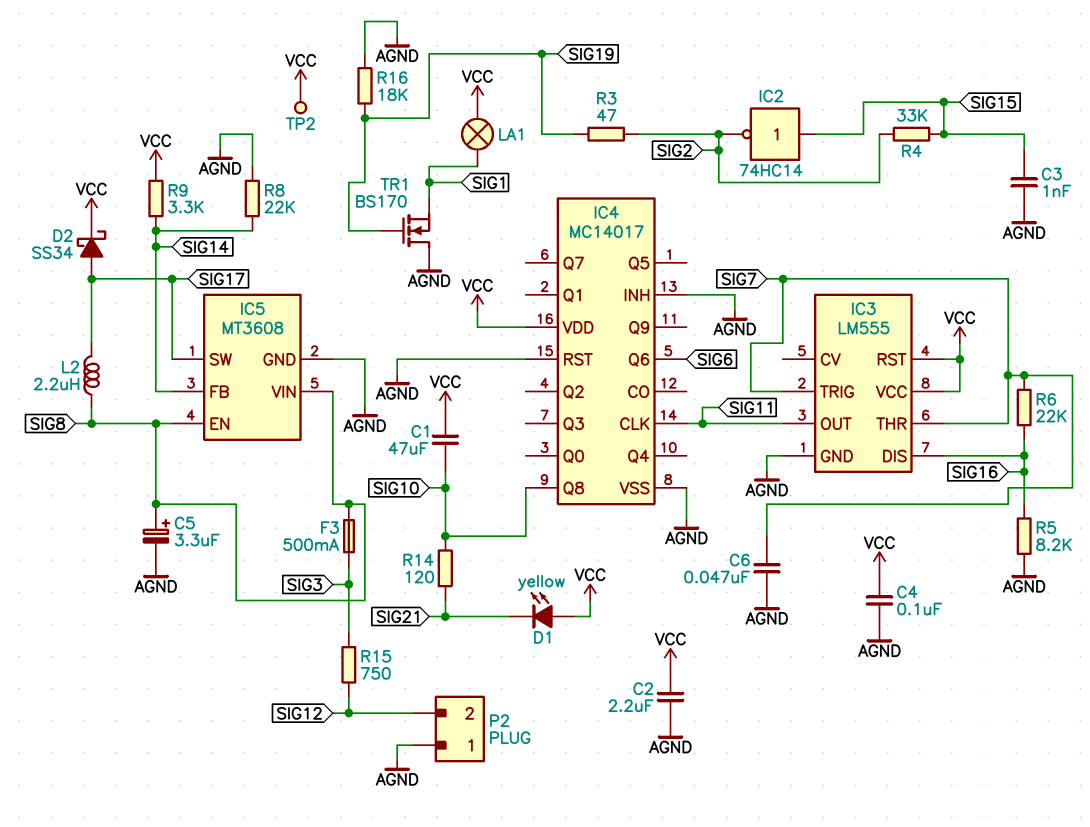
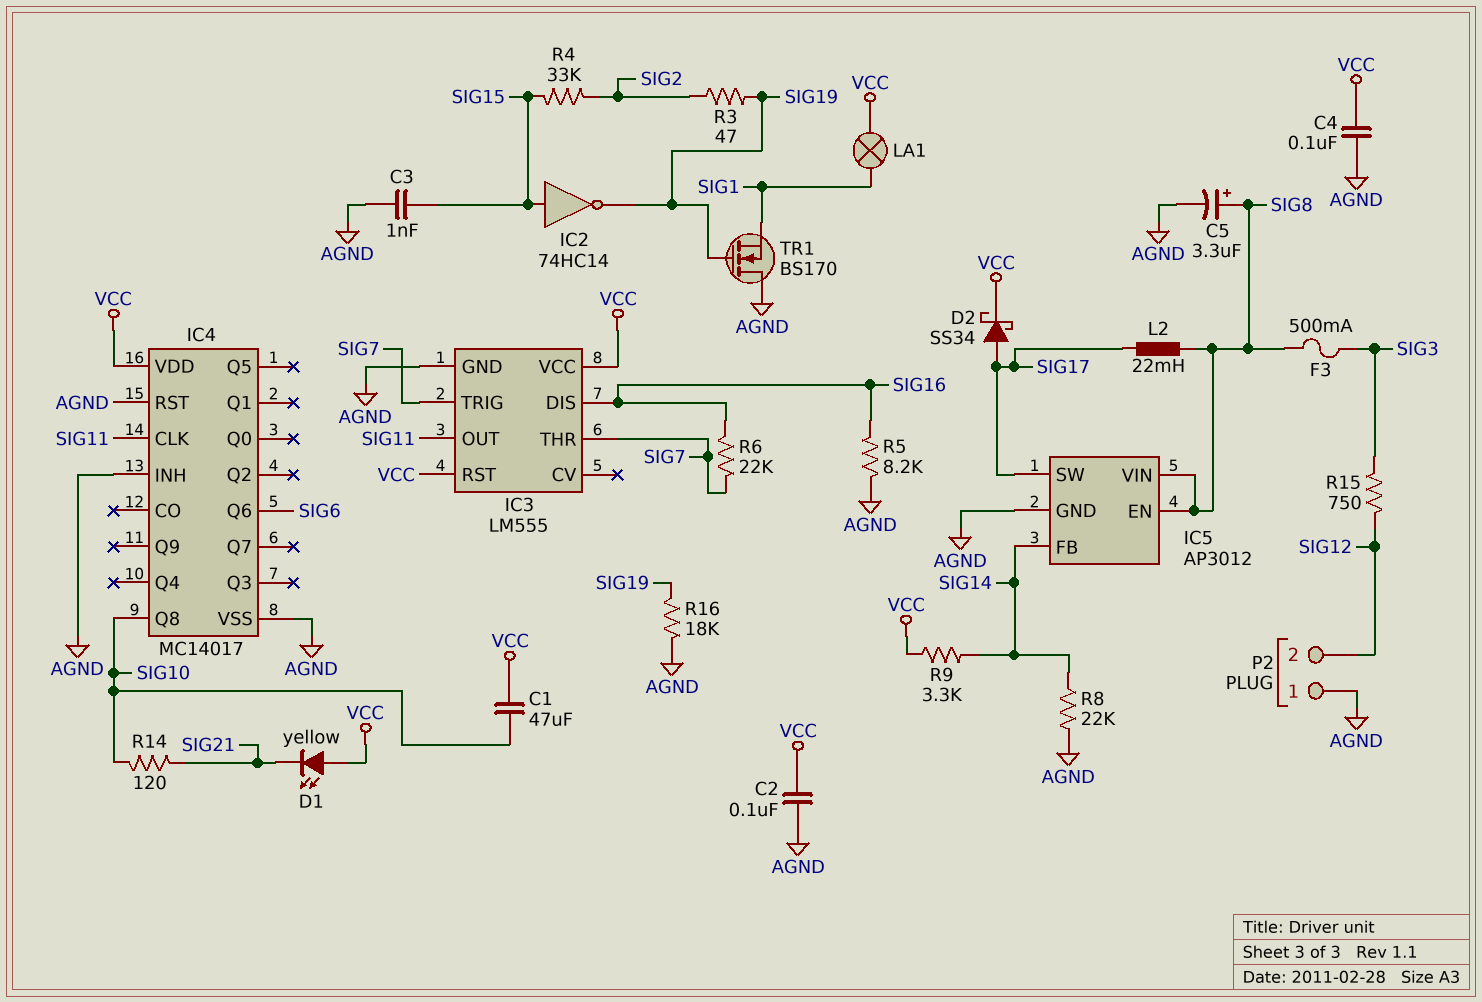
C2: 2.2uF (AGND, VCC) -> 100nF (AGND, VCC)
C6: 47nF (AGND, SIG7) -> none
IC2: NOT 74HC14 (in SIG15, out SIG2) -> NOT 74HC14 (in SIG15, out SIG19)
IC5: MT3608 -> AP3012
L2: 2.2uH (SIG8, SIG17) -> 22mH (SIG8, SIG17)
TP2: test point (VCC) -> none

